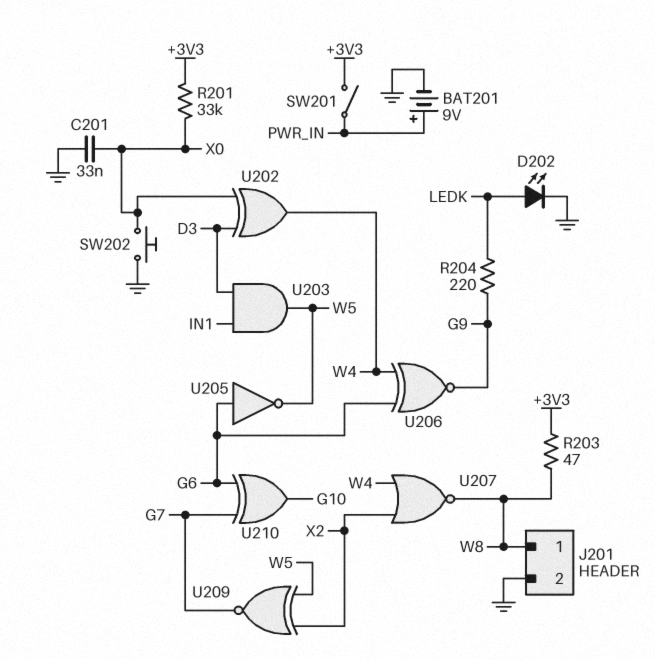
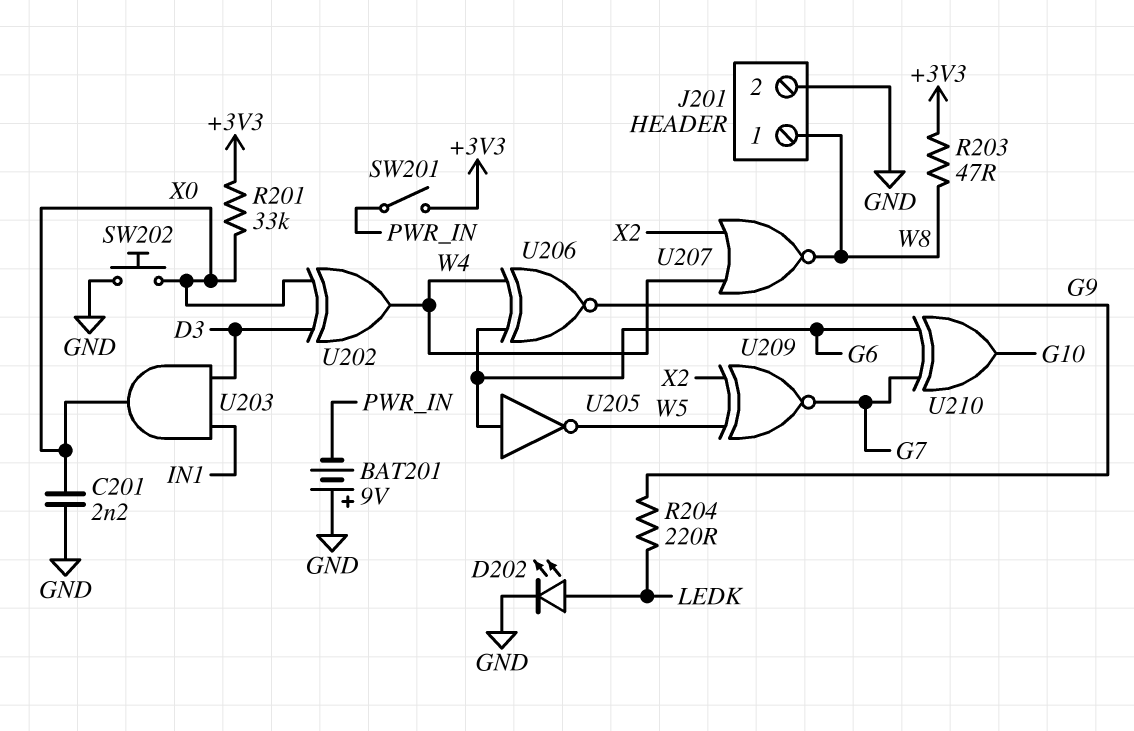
BAT201: 9V (plus PWR_IN, minus GND) -> 9V (plus GND, minus PWR_IN)
C201: 33nF (GND, X0) -> 2.2nF (GND, X0)
U203: AND (in D3, in IN1, out W5) -> AND (in D3, in IN1, out X0)

